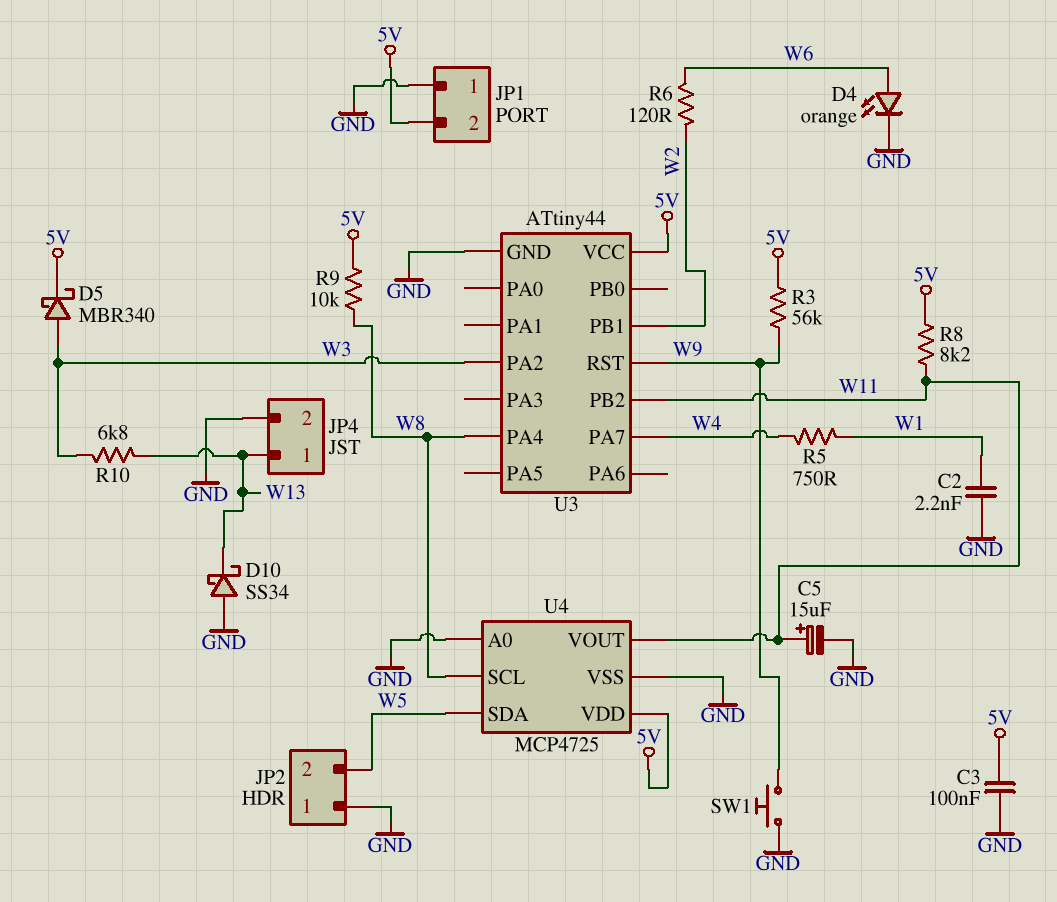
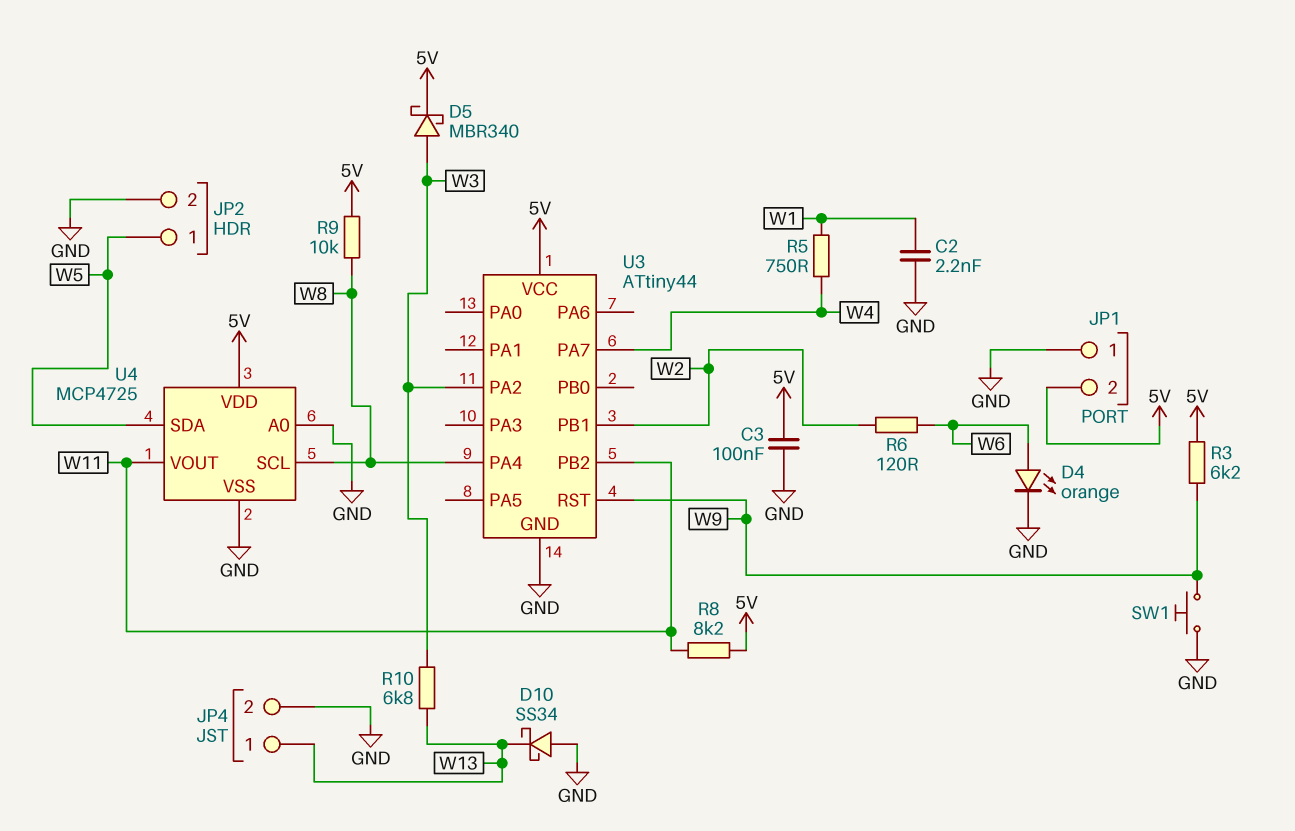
C5: 15uF (plus W11, minus GND) -> none
JP2 pin 1: GND -> W5
JP2 pin 2: W5 -> GND
R3: 56k (5V, W9) -> 6.2k (5V, W9)

